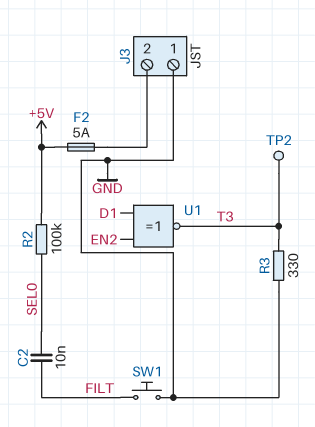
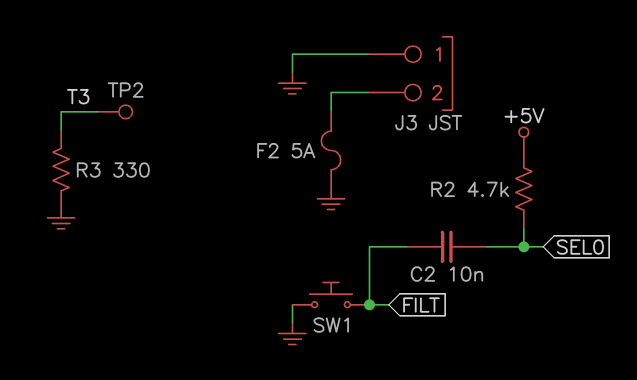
F2: 5A (+5V, J3/2) -> 5A (GND, J3/2)
R2: 100k (+5V, SEL0) -> 4.7k (+5V, SEL0)
U1: XNOR (in D1, in EN2, out T3) -> none

